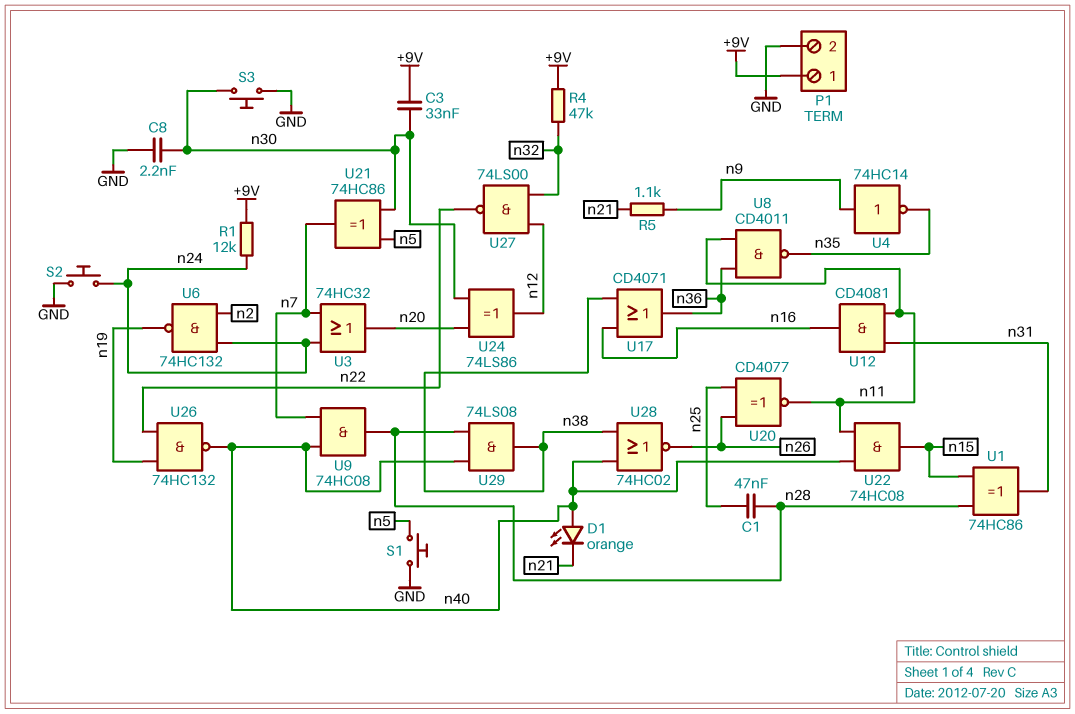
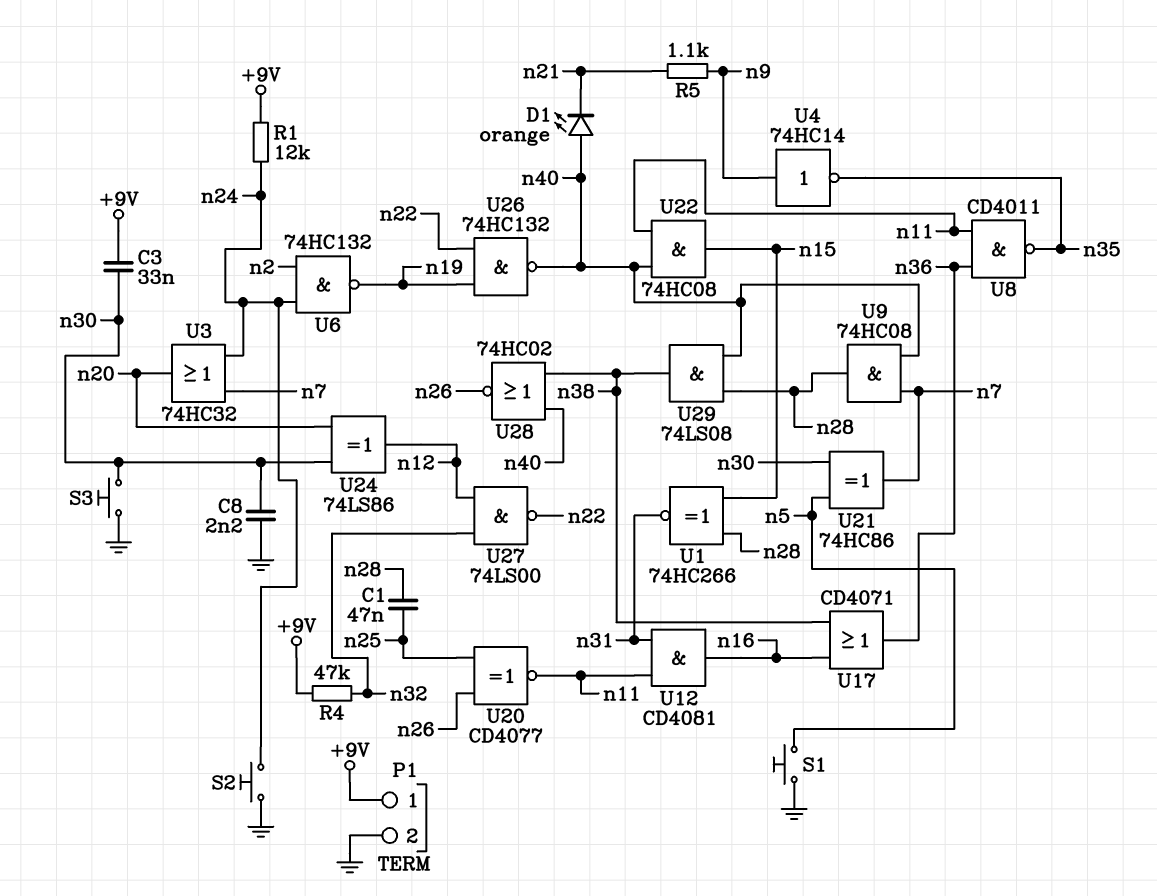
U1: XOR 74HC86 (in n15, in n28, out n31) -> XNOR 74HC266 (in n15, in n28, out n31)

